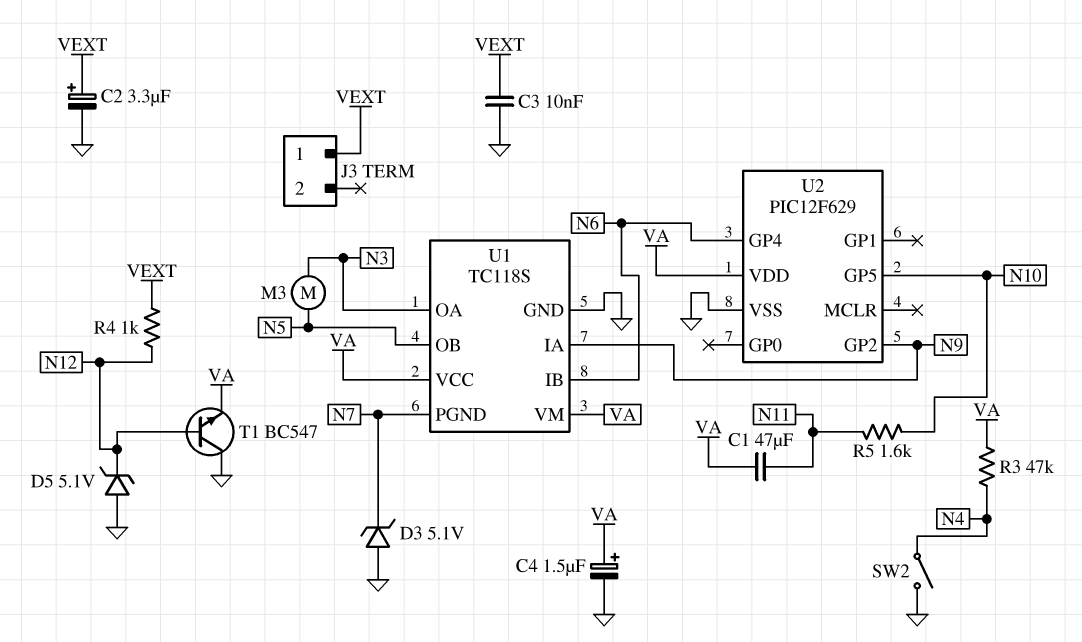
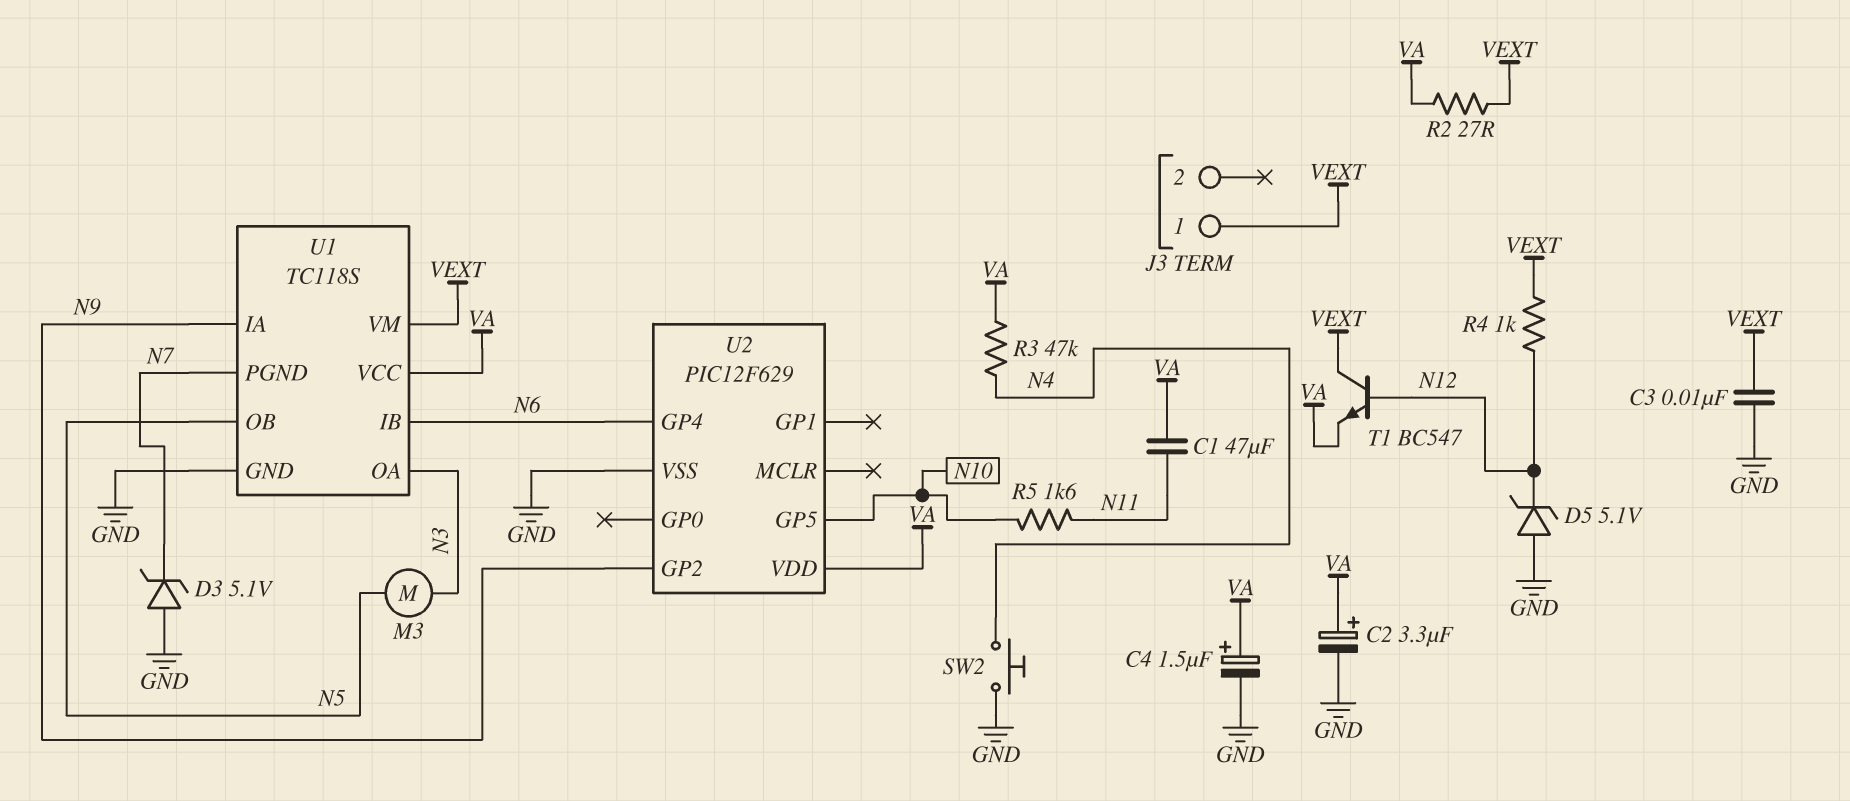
C2: 3.3uF (plus VEXT, minus GND) -> 3.3uF (plus VA, minus GND)
R2: none -> 27 (VA, VEXT)
SW2: switch (GND, N4) -> button (GND, N4)
T1: NPN BC547 (B N12, C GND, E VA) -> NPN BC547 (B N12, C VEXT, E VA)
U1 pin VM: VA -> VEXT

